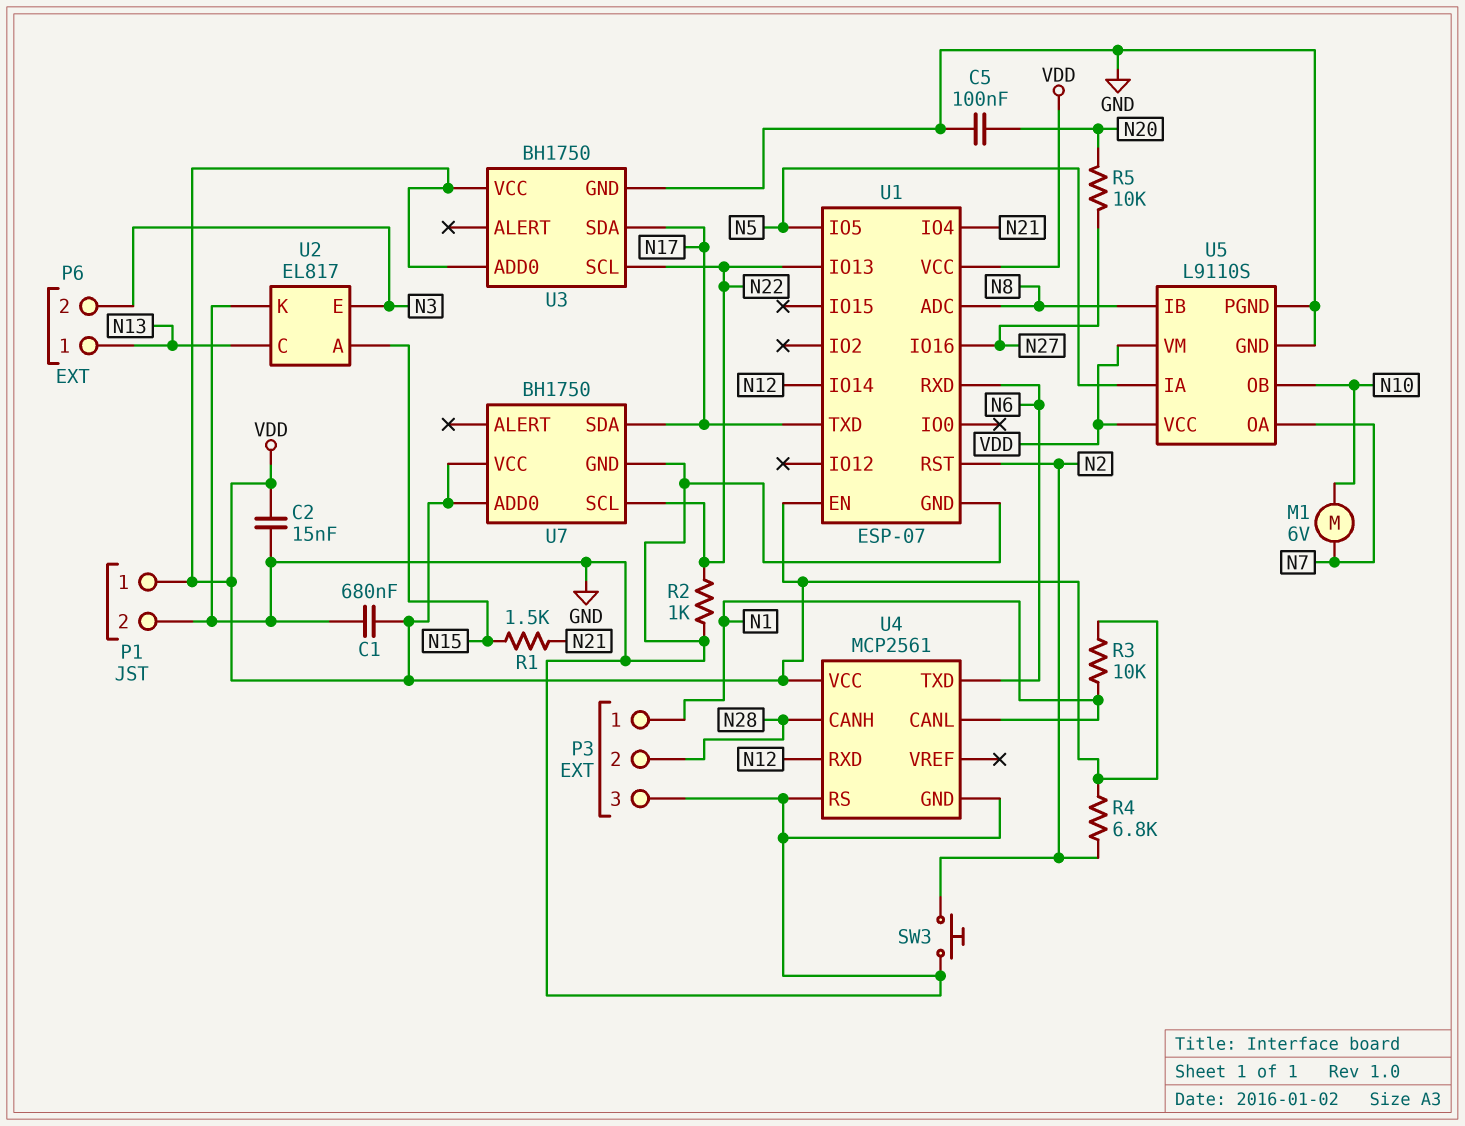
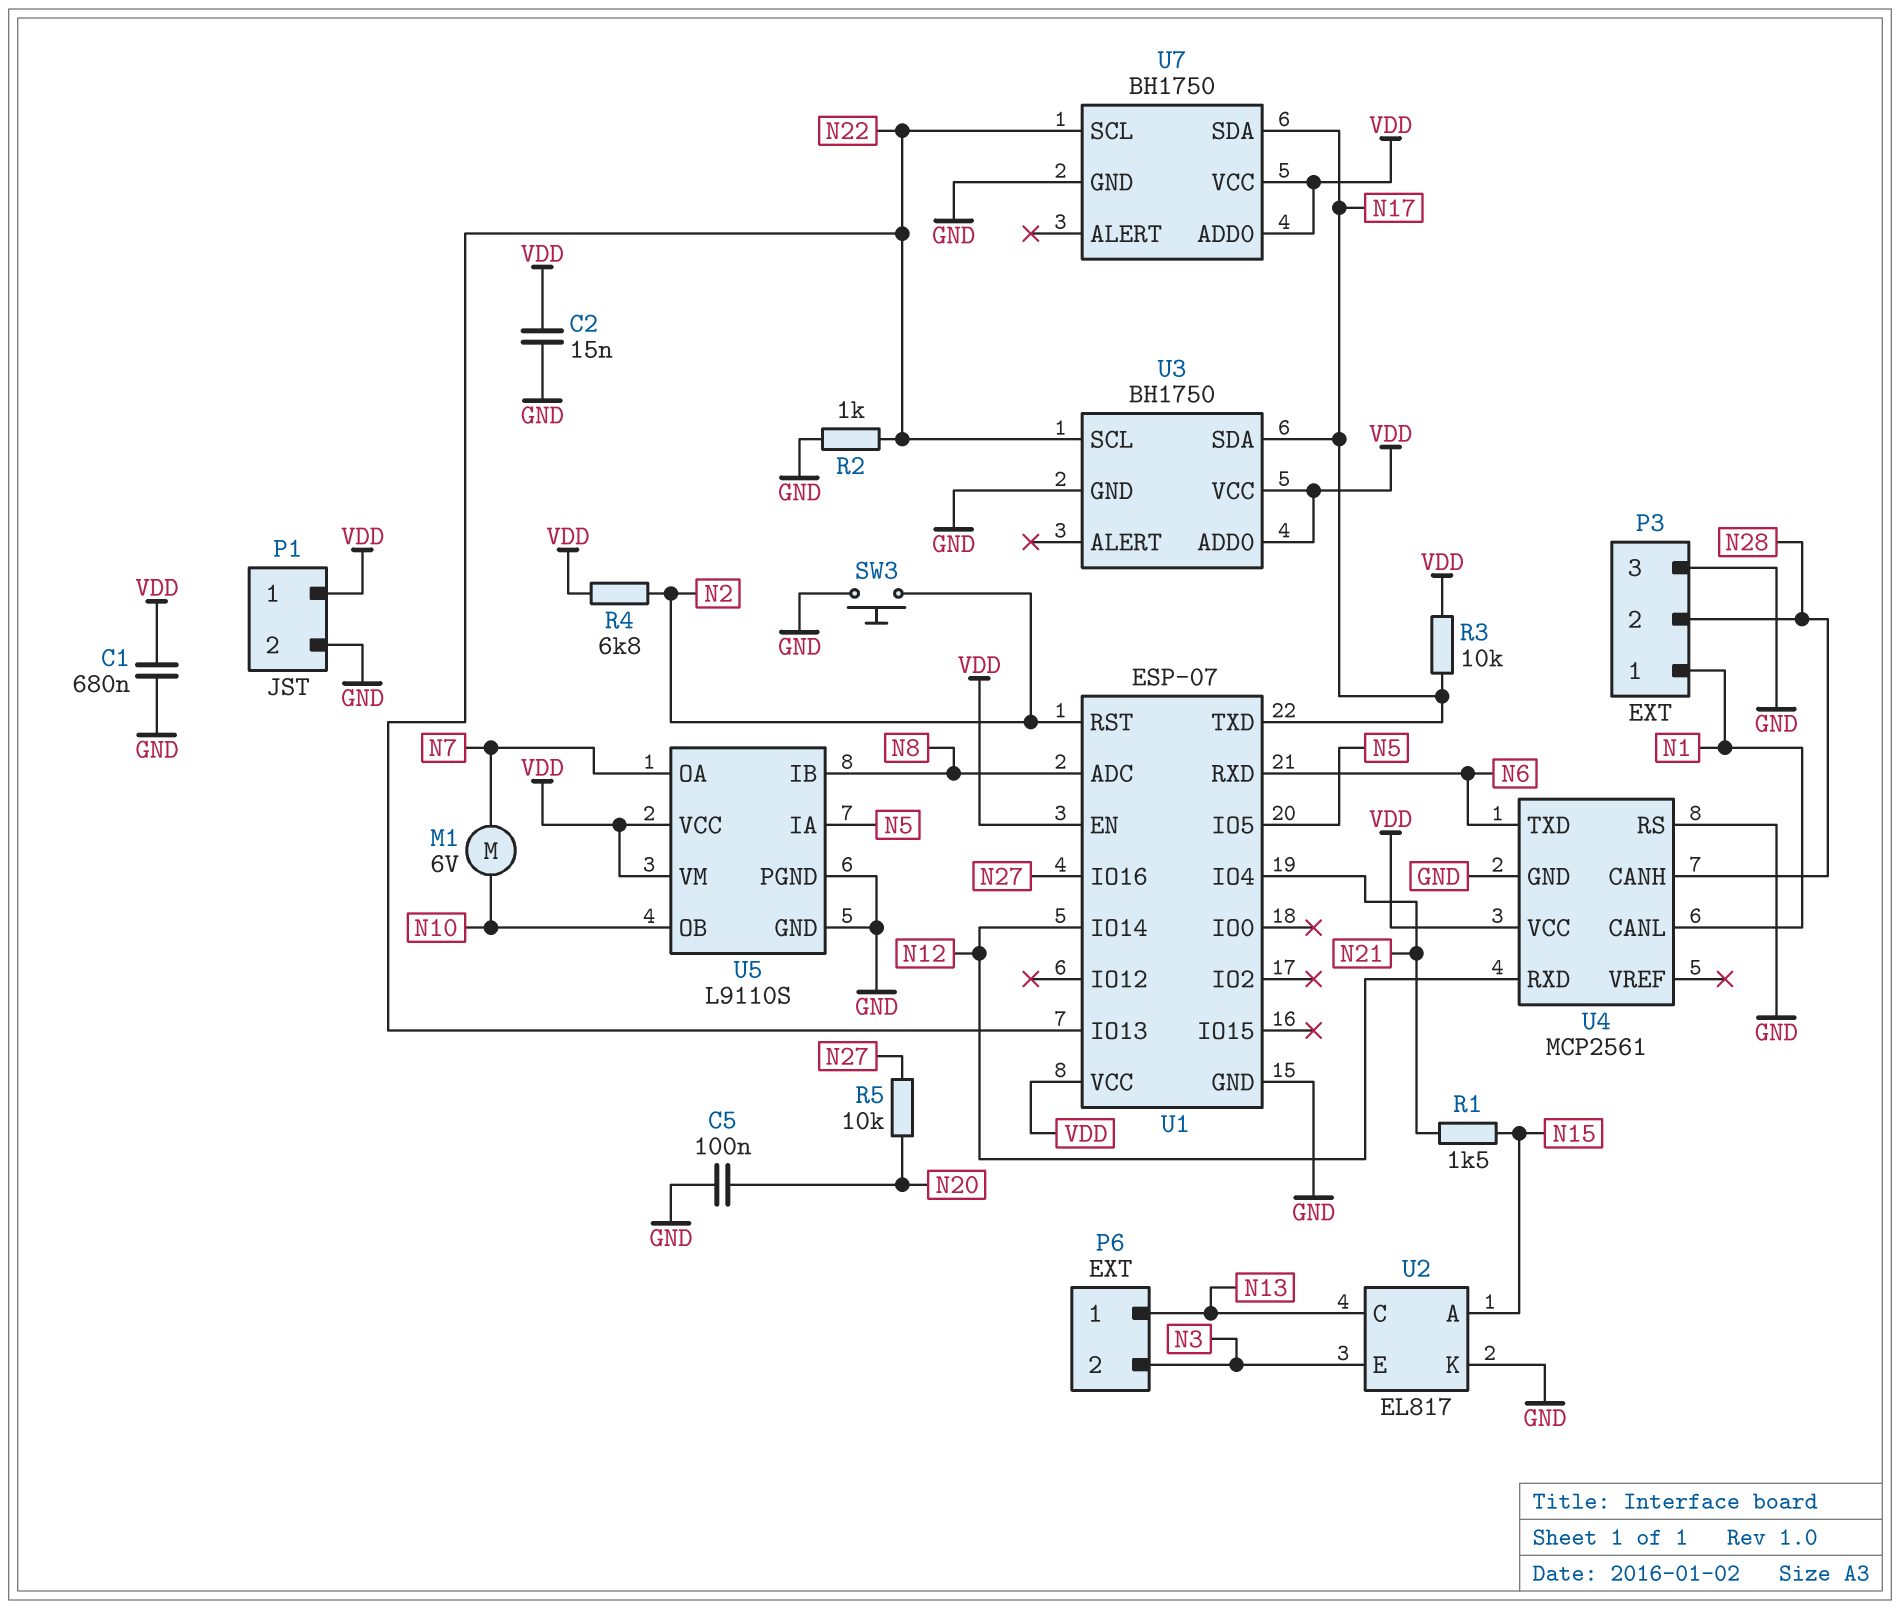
R3: 10k (N1, VDD) -> 10k (N17, VDD)

